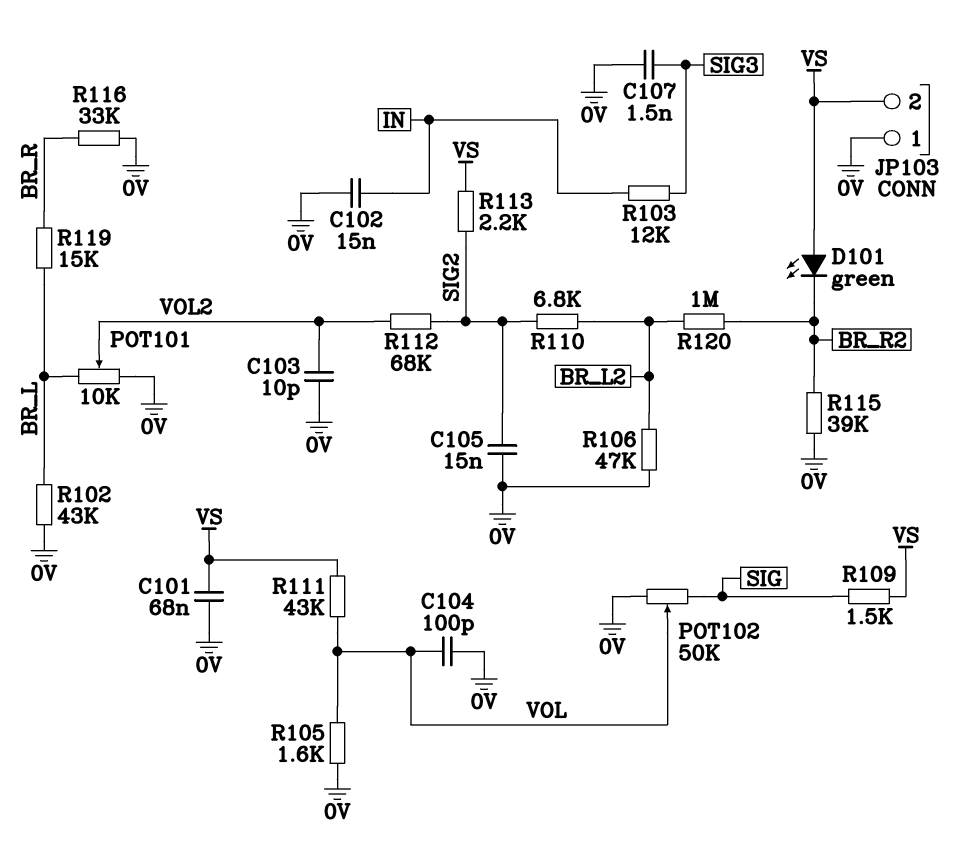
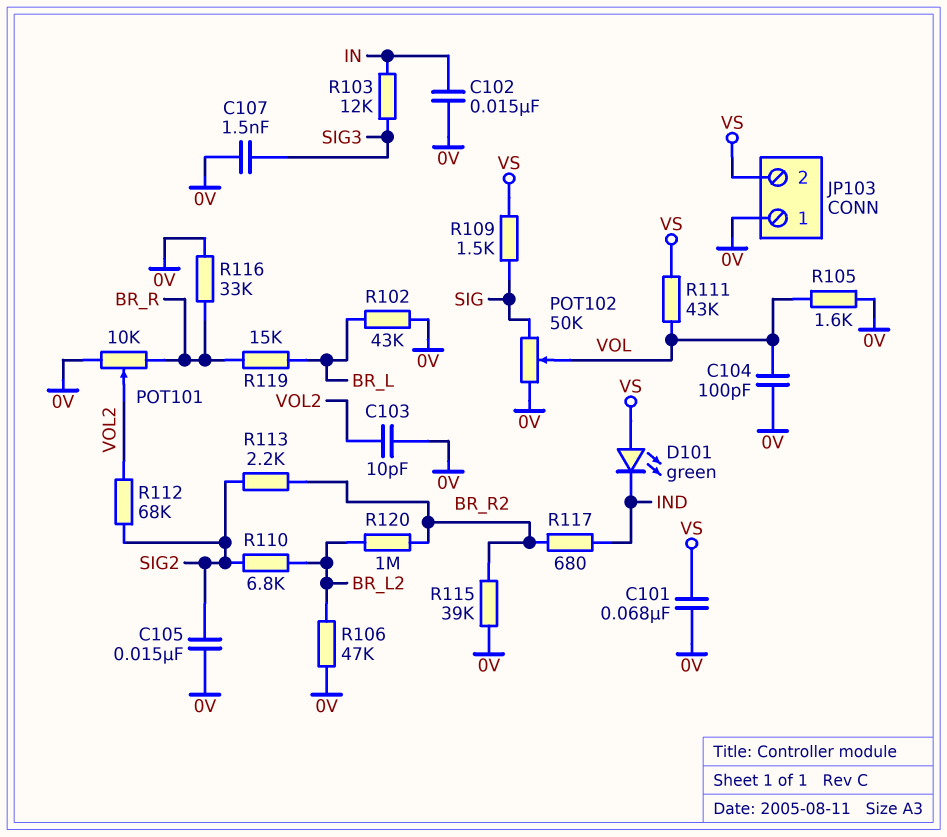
D101: LED green (A VS, K BR_R2) -> LED green (A VS, K IND)
POT101: 10k (0V, BR_L, wiper VOL2) -> 10k (0V, BR_R, wiper VOL2)
R113: 2.2k (SIG2, VS) -> 2.2k (BR_R2, SIG2)
R117: none -> 680 (BR_R2, IND)

